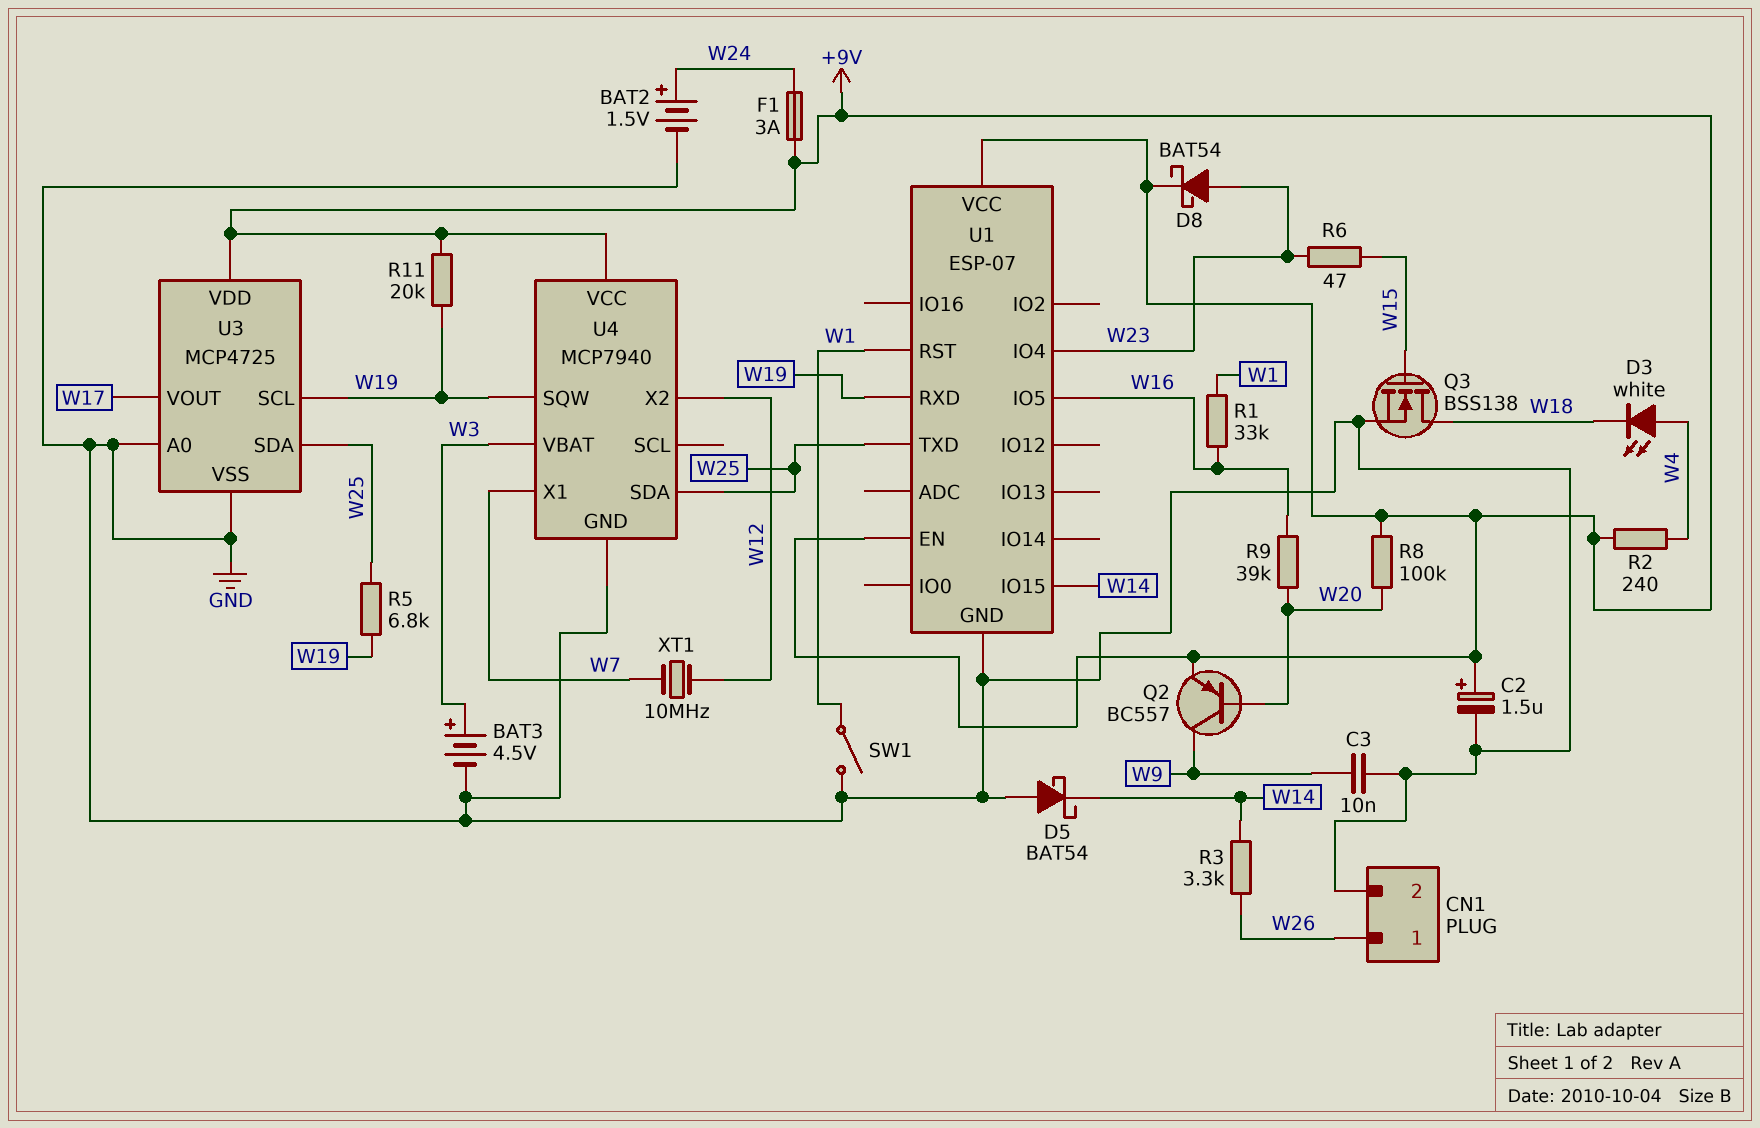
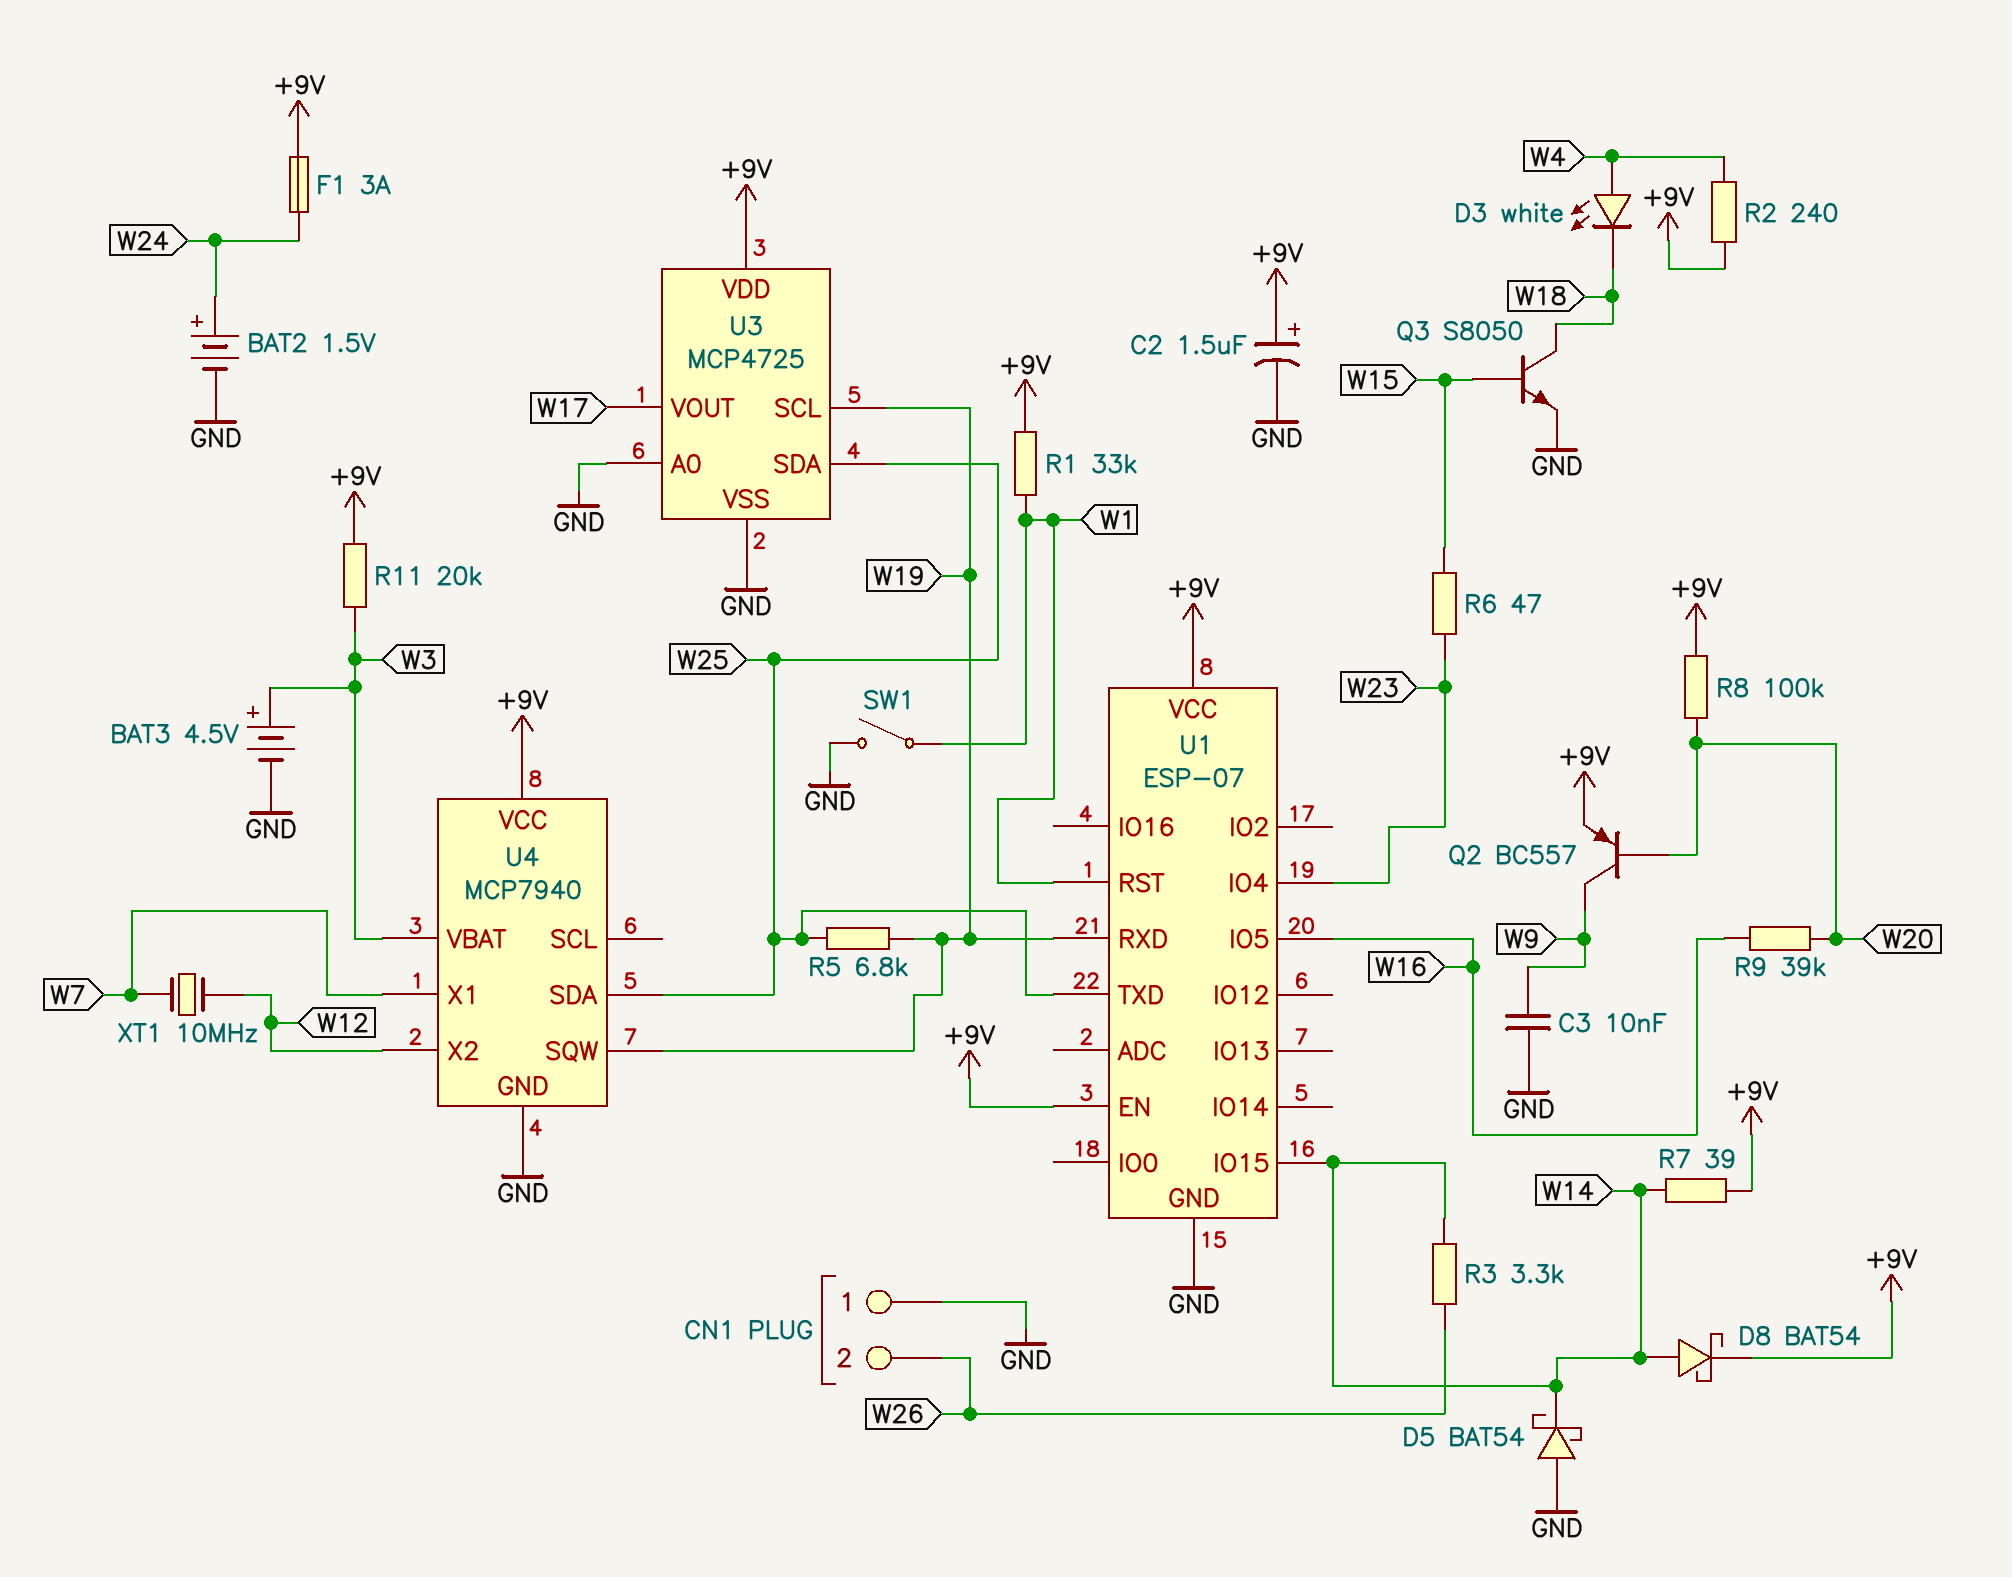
CN1 pin 1: W26 -> GND
CN1 pin 2: GND -> W26
D8: schottky BAT54 (A W23, K +9V) -> schottky BAT54 (A W14, K +9V)
Q3: NMOS BSS138 (G W15, D W18, S GND) -> NPN S8050 (B W15, C W18, E GND)
R1: 33k (W1, W16) -> 33k (+9V, W1)
R7: none -> 39 (+9V, W14)
R11: 20k (+9V, W19) -> 20k (+9V, W3)

